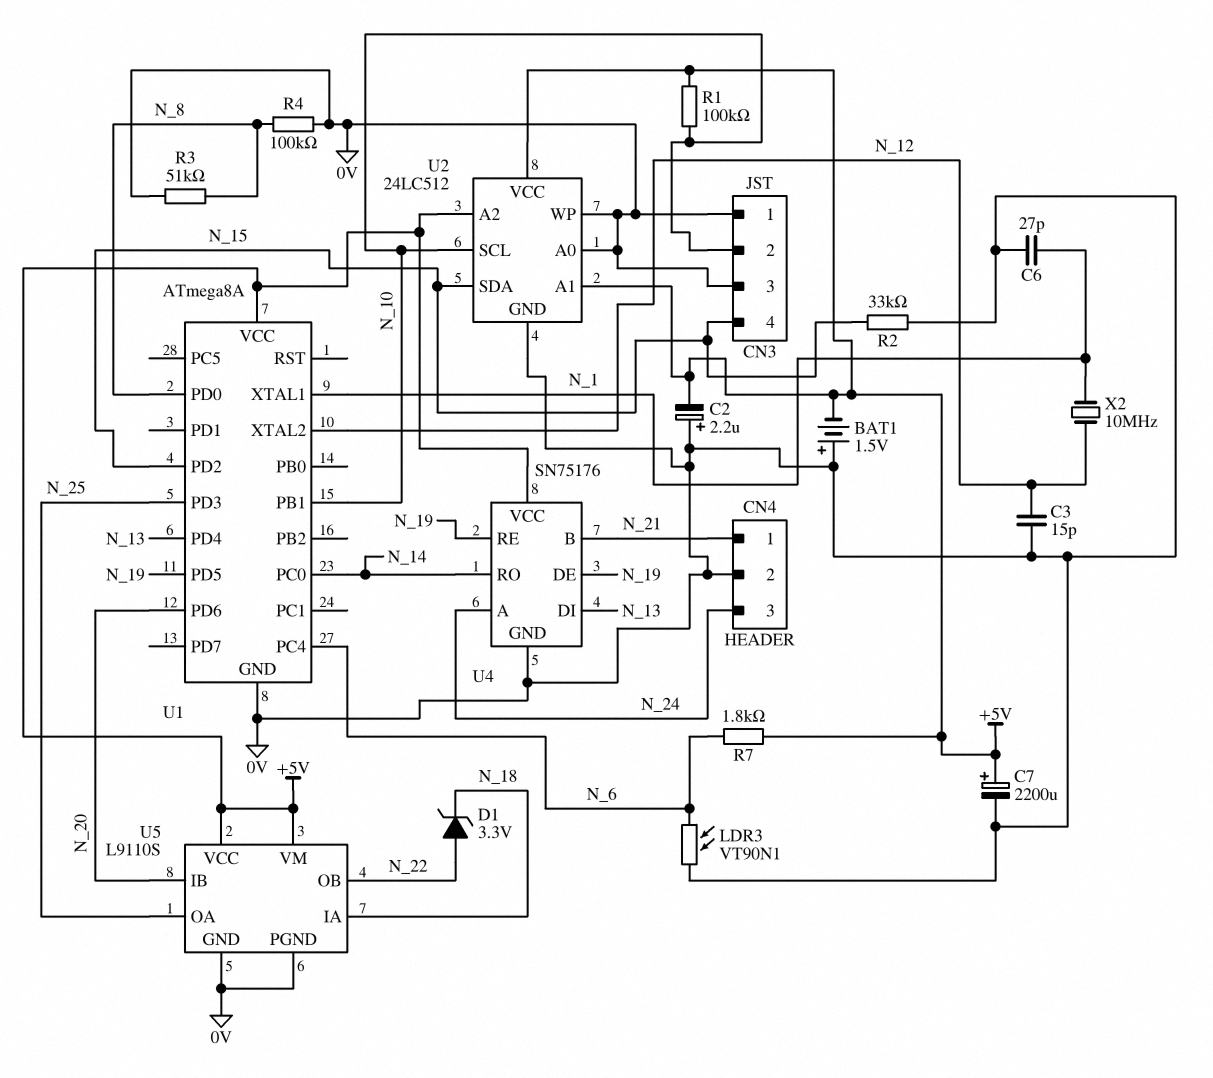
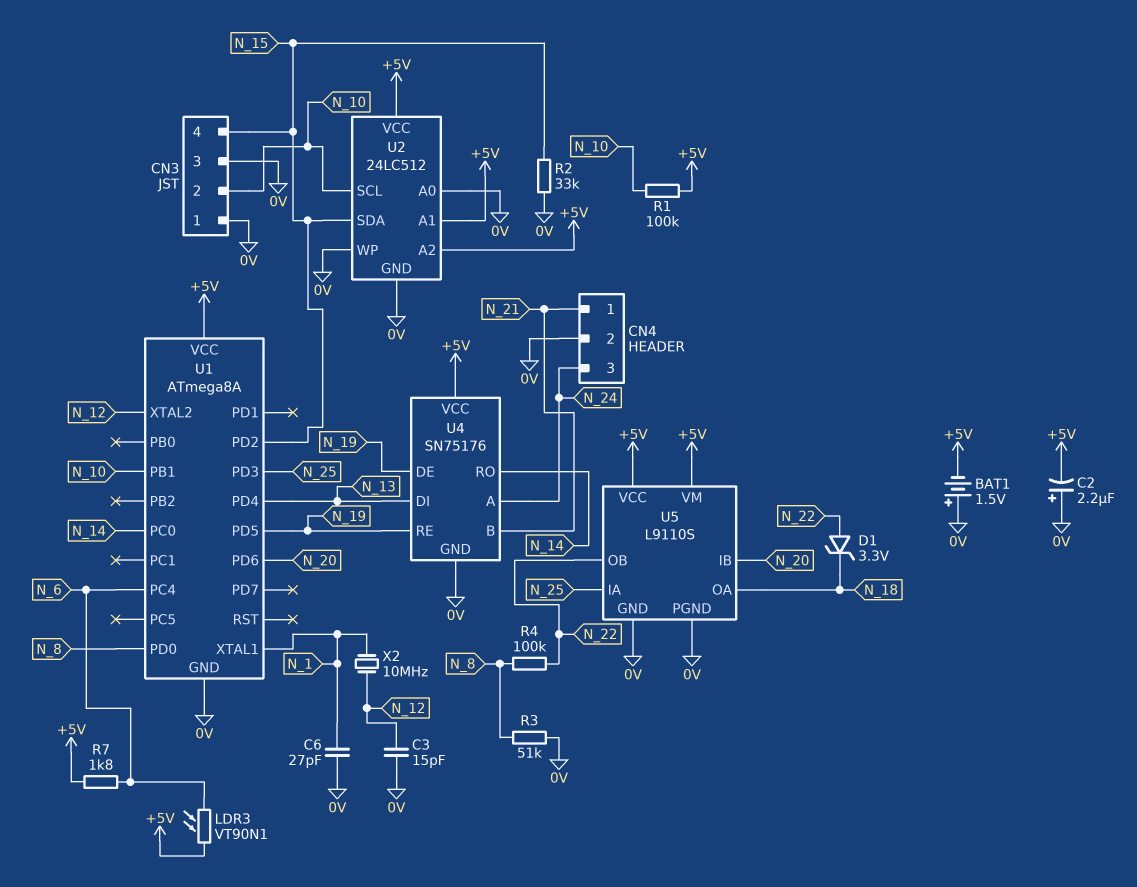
C7: 2200uF (plus +5V, minus 0V) -> none
LDR3: VT90N1 (0V, N_6) -> VT90N1 (+5V, N_6)
R4: 100k (0V, N_8) -> 100k (N_8, N_22)
U5 pin IA: N_18 -> N_25
U5 pin OA: N_25 -> N_18

